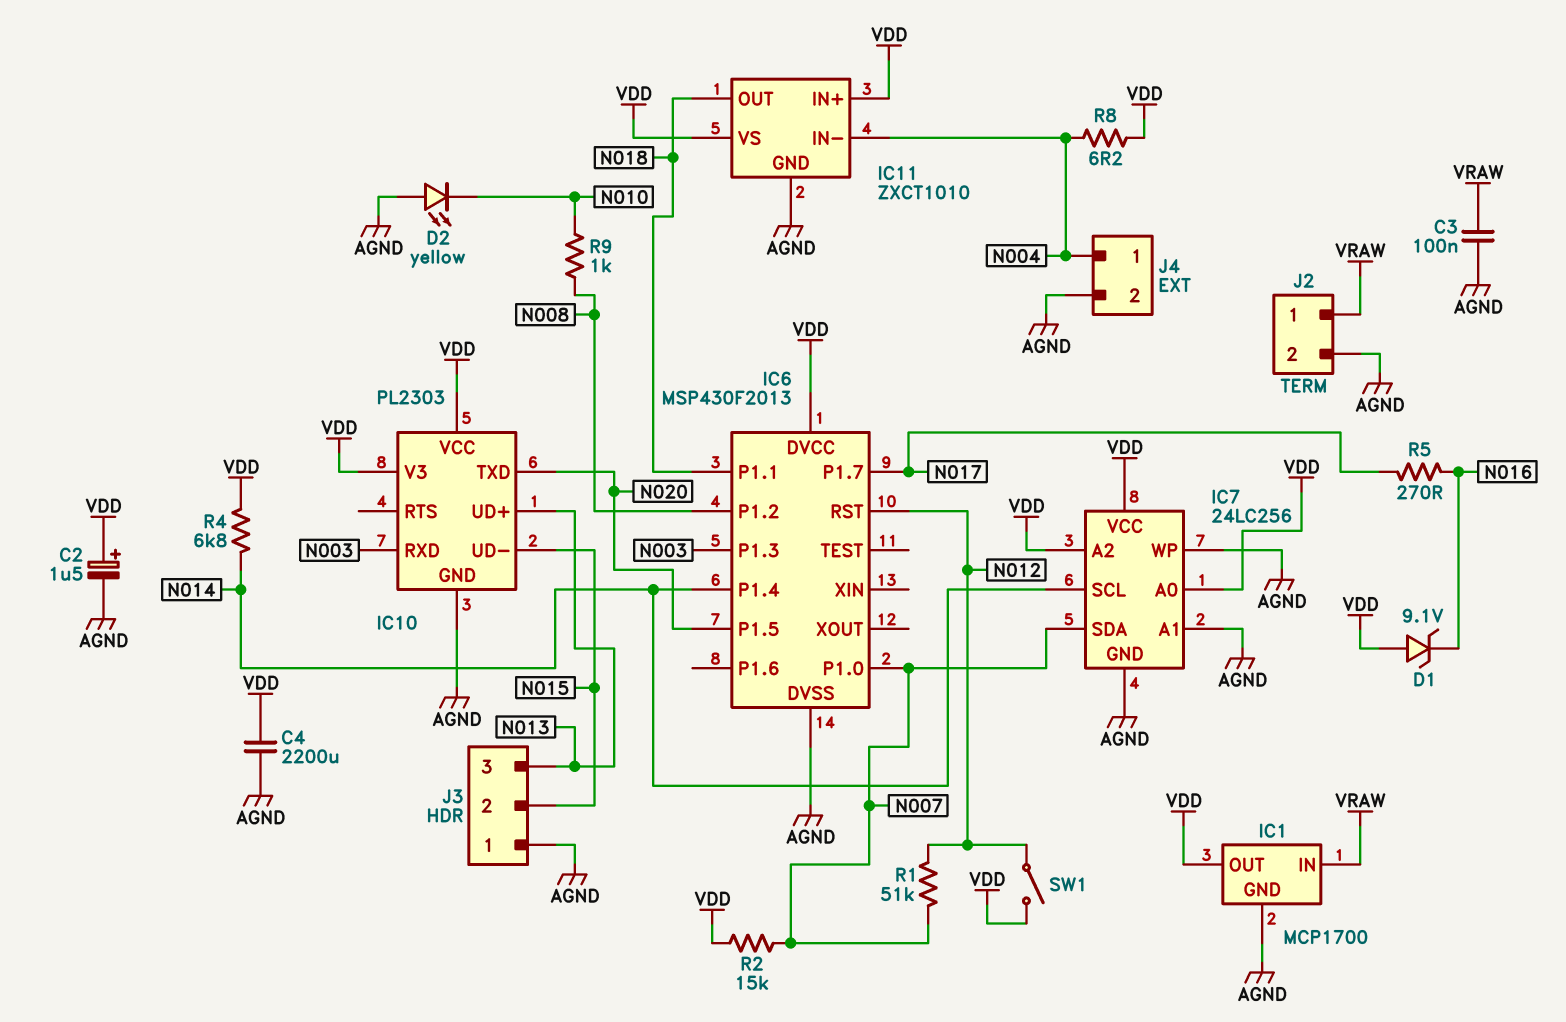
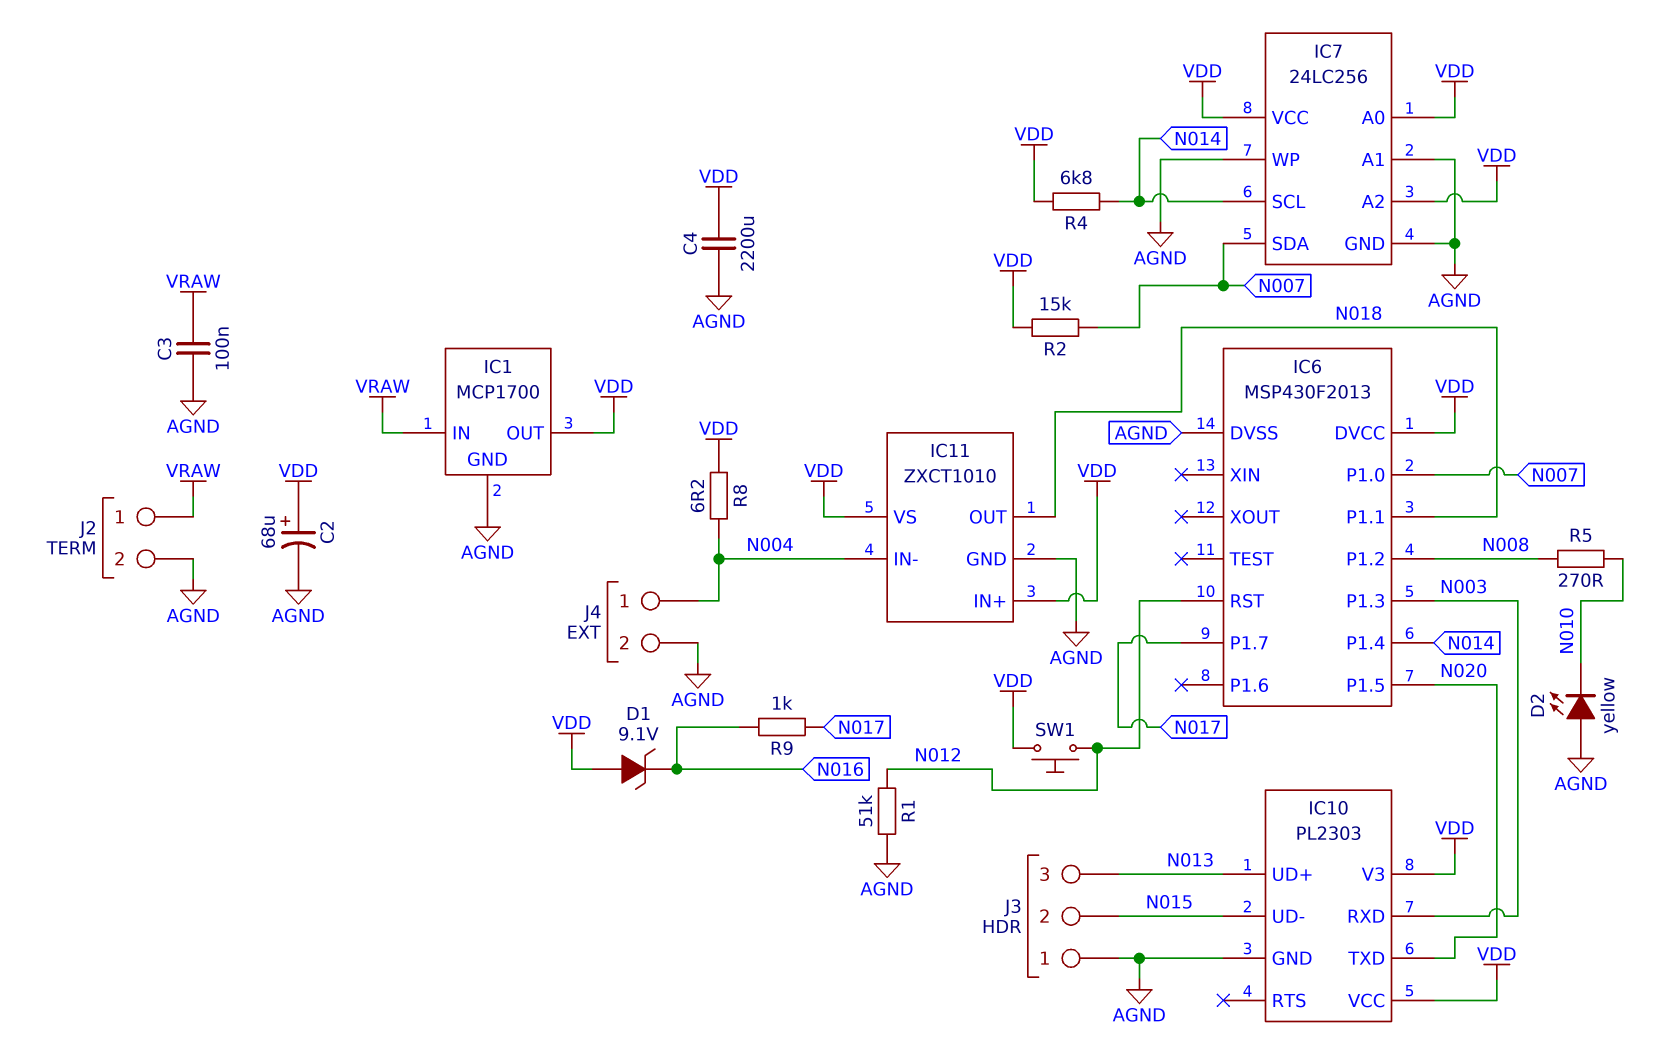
C2: 1.5uF (plus VDD, minus AGND) -> 68uF (plus VDD, minus AGND)
R1: 51k (N007, N012) -> 51k (AGND, N012)
R5: 270 (N016, N017) -> 270 (N008, N010)
R9: 1k (N008, N010) -> 1k (N016, N017)
SW1: switch (N012, VDD) -> button (N012, VDD)

